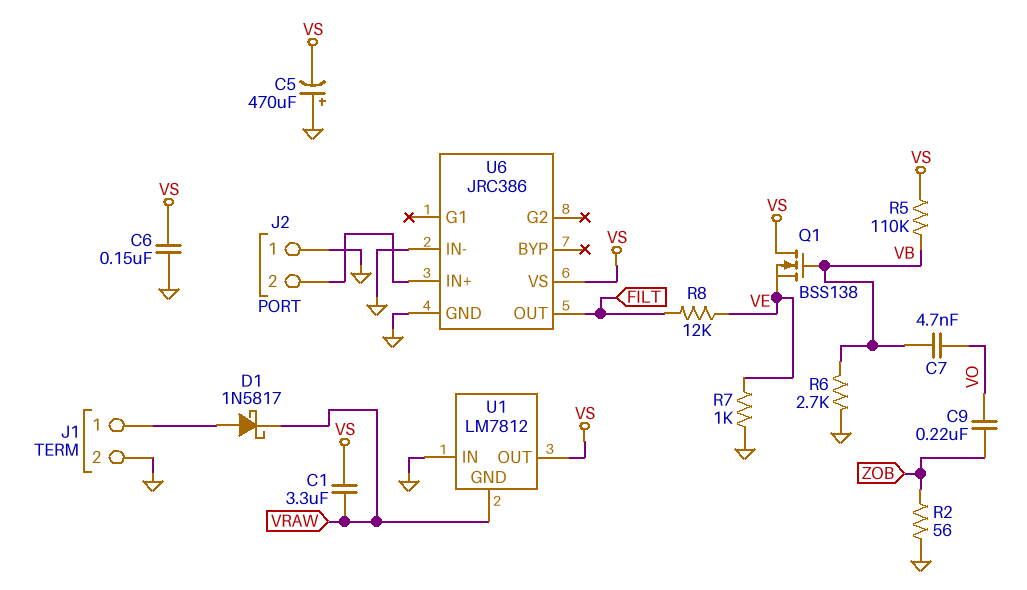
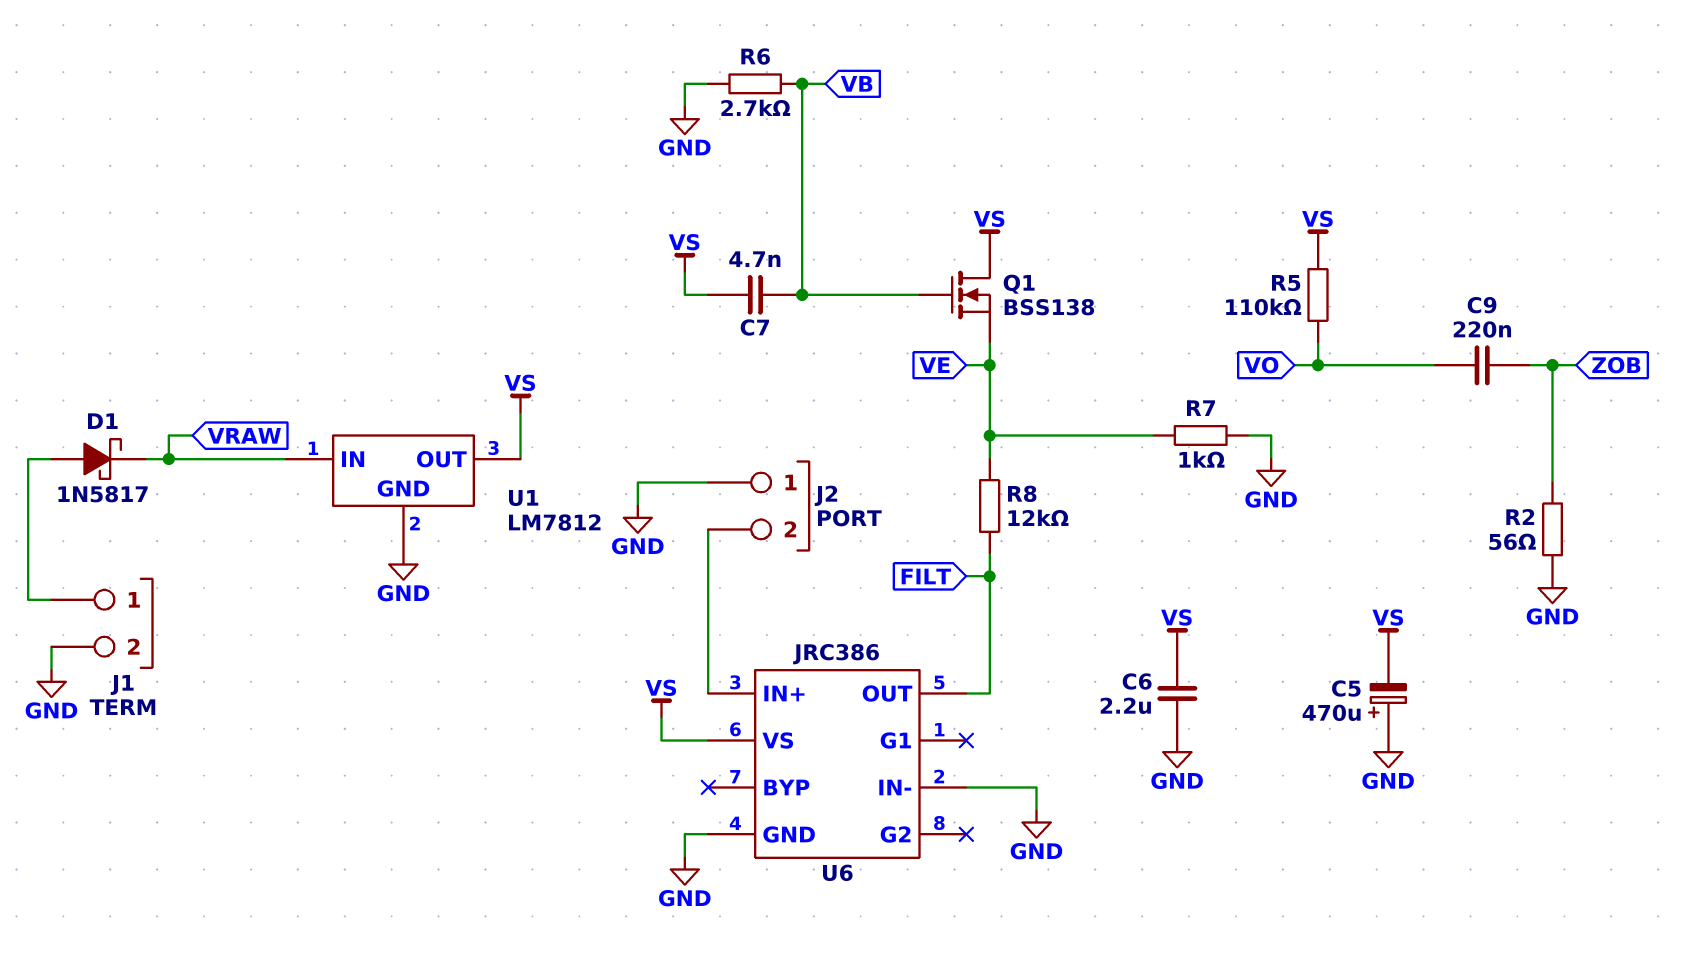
C1: 3.3uF (VRAW, VS) -> none
C6: 150nF (GND, VS) -> 2.2uF (GND, VS)
C7: 4.7nF (VB, VO) -> 4.7nF (VB, VS)
R5: 110k (VB, VS) -> 110k (VO, VS)
U1 pin GND: VRAW -> GND
U1 pin IN: GND -> VRAW

